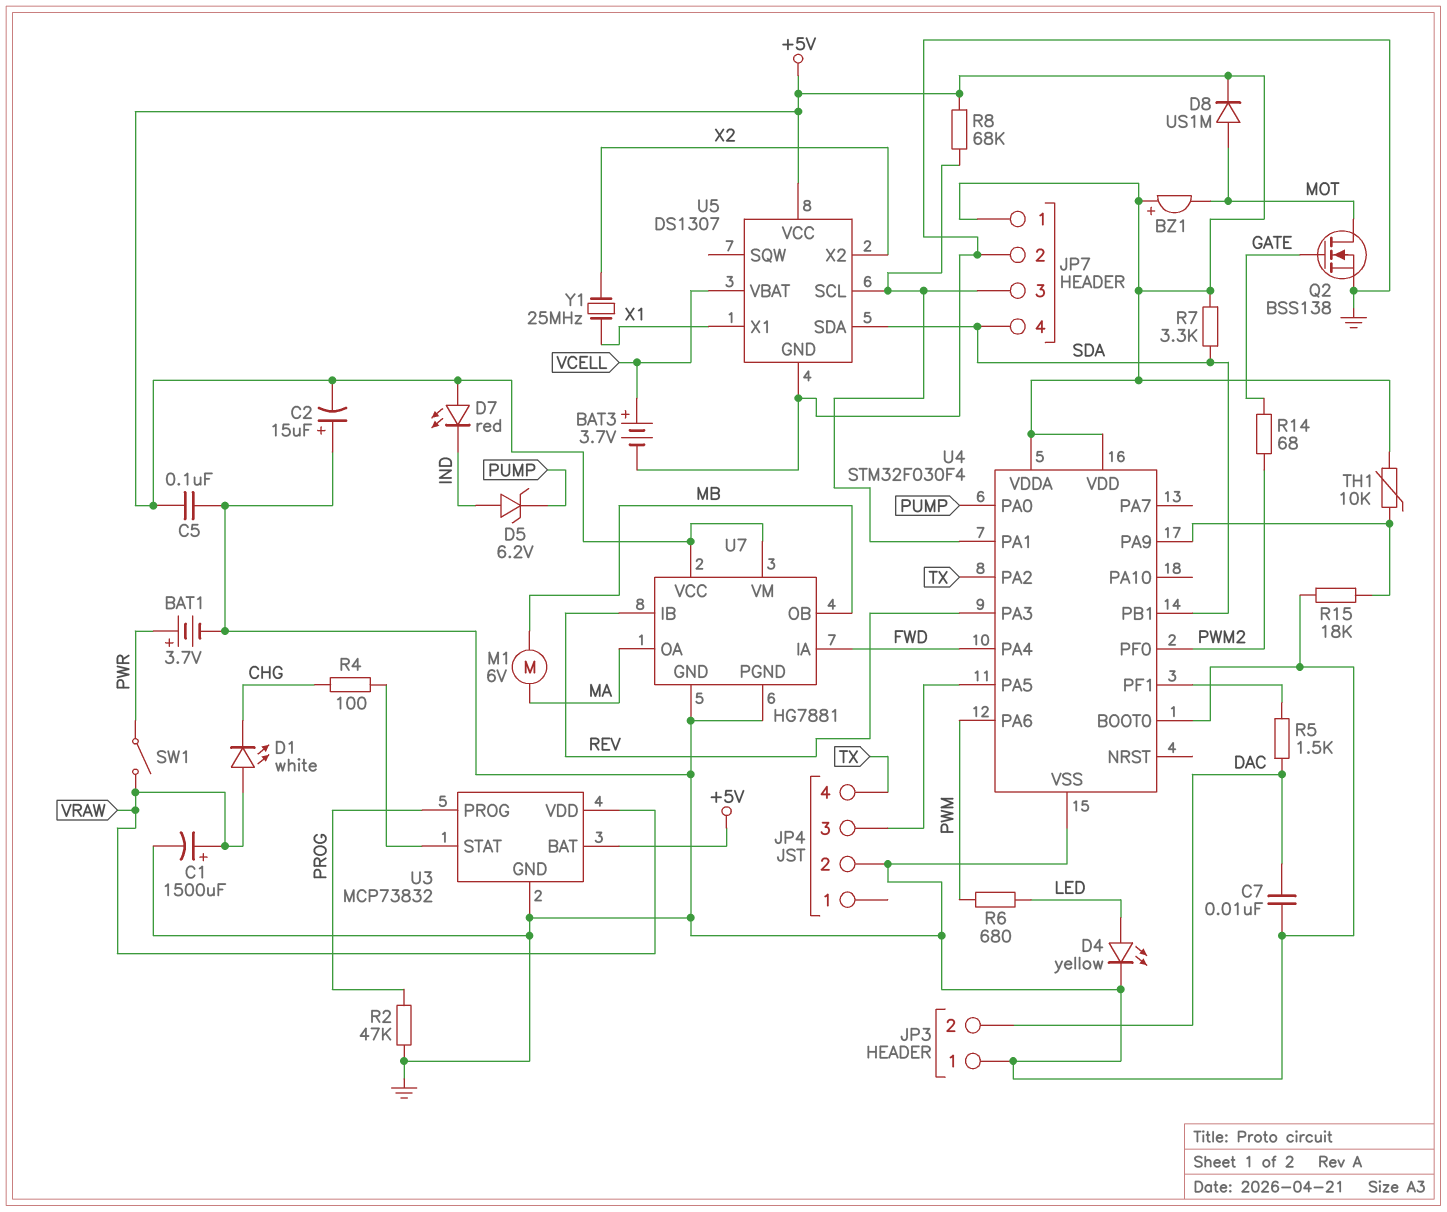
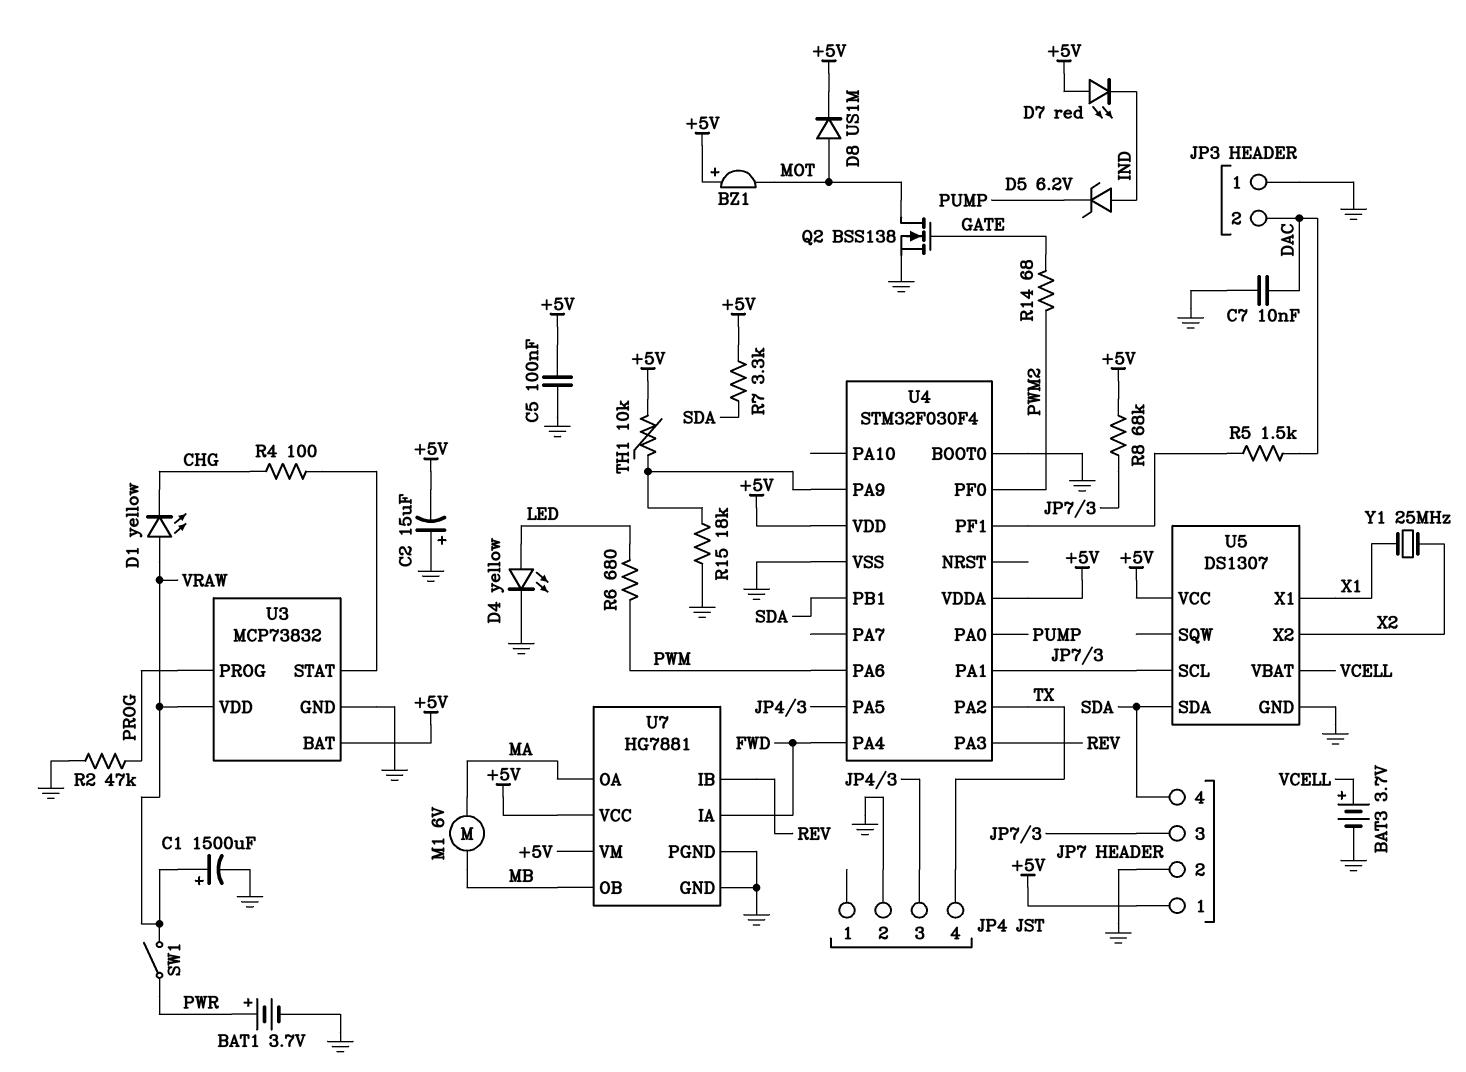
D1: LED white (A VRAW, K CHG) -> LED yellow (A VRAW, K CHG)

